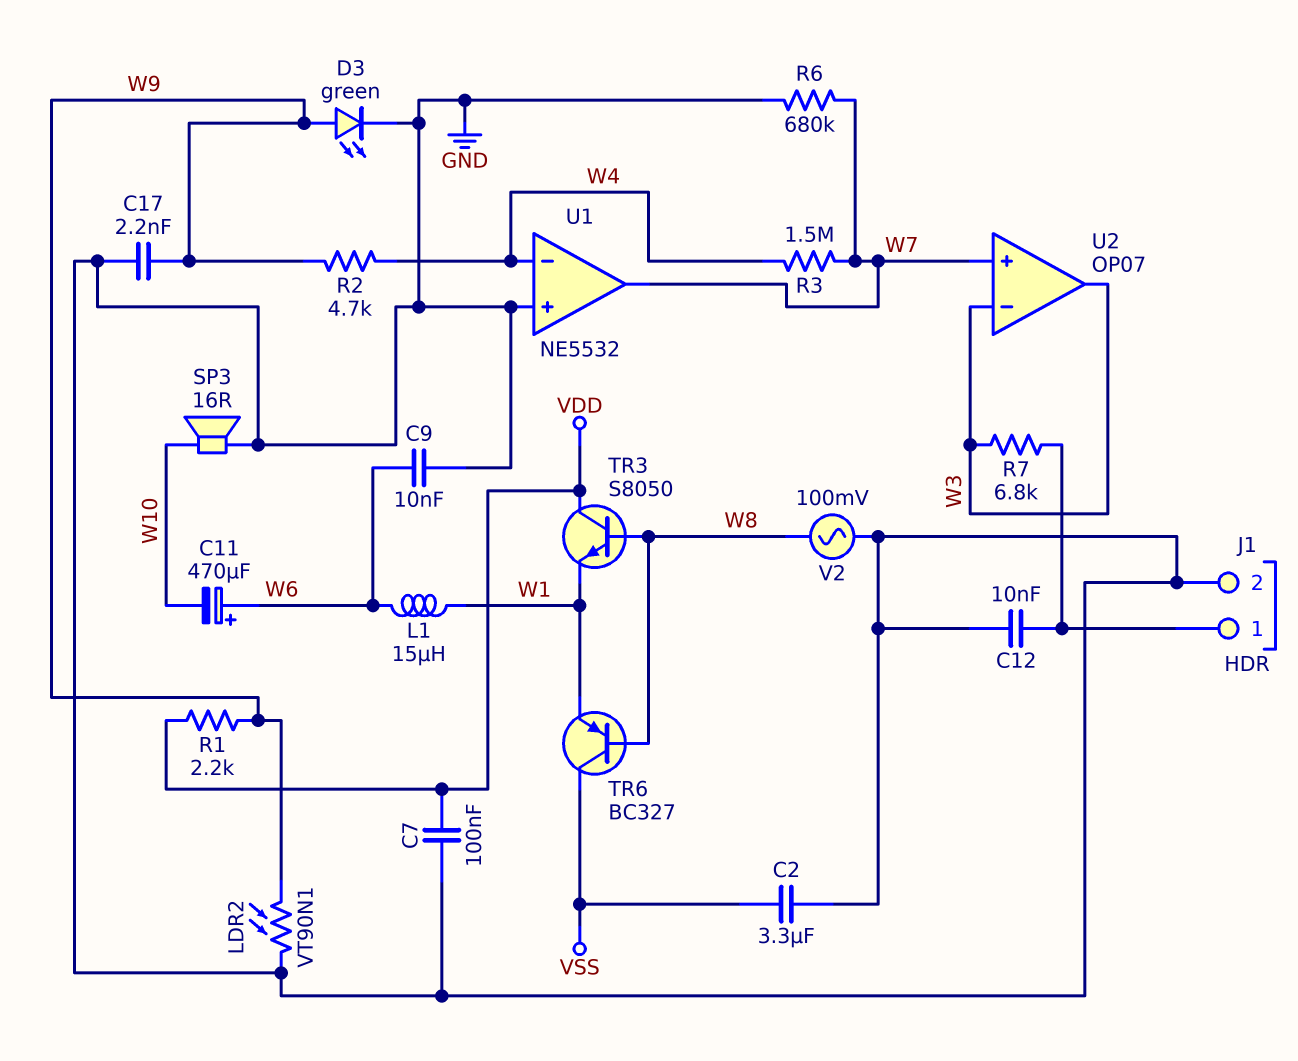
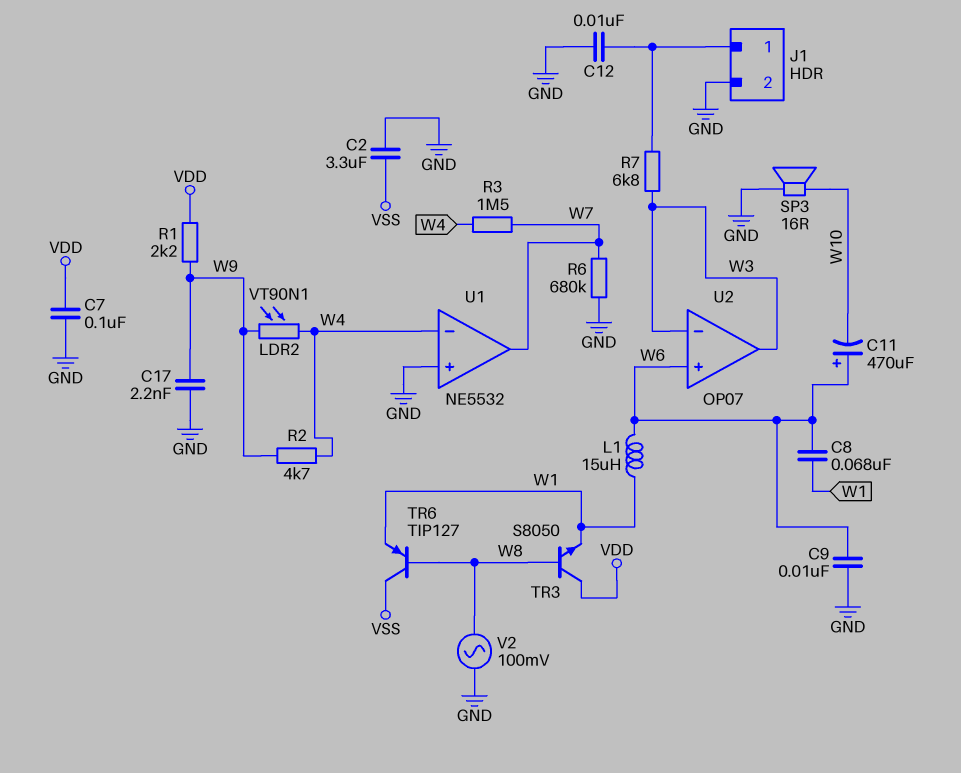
C8: none -> 68nF (W1, W6)
D3: LED green (A W9, K GND) -> none
LDR2: VT90N1 (GND, W9) -> VT90N1 (W4, W9)
TR6: PNP BC327 (B W8, C VSS, E W1) -> PNP TIP127 (B W8, C VSS, E W1)
U2 pin in+: W7 -> W6

